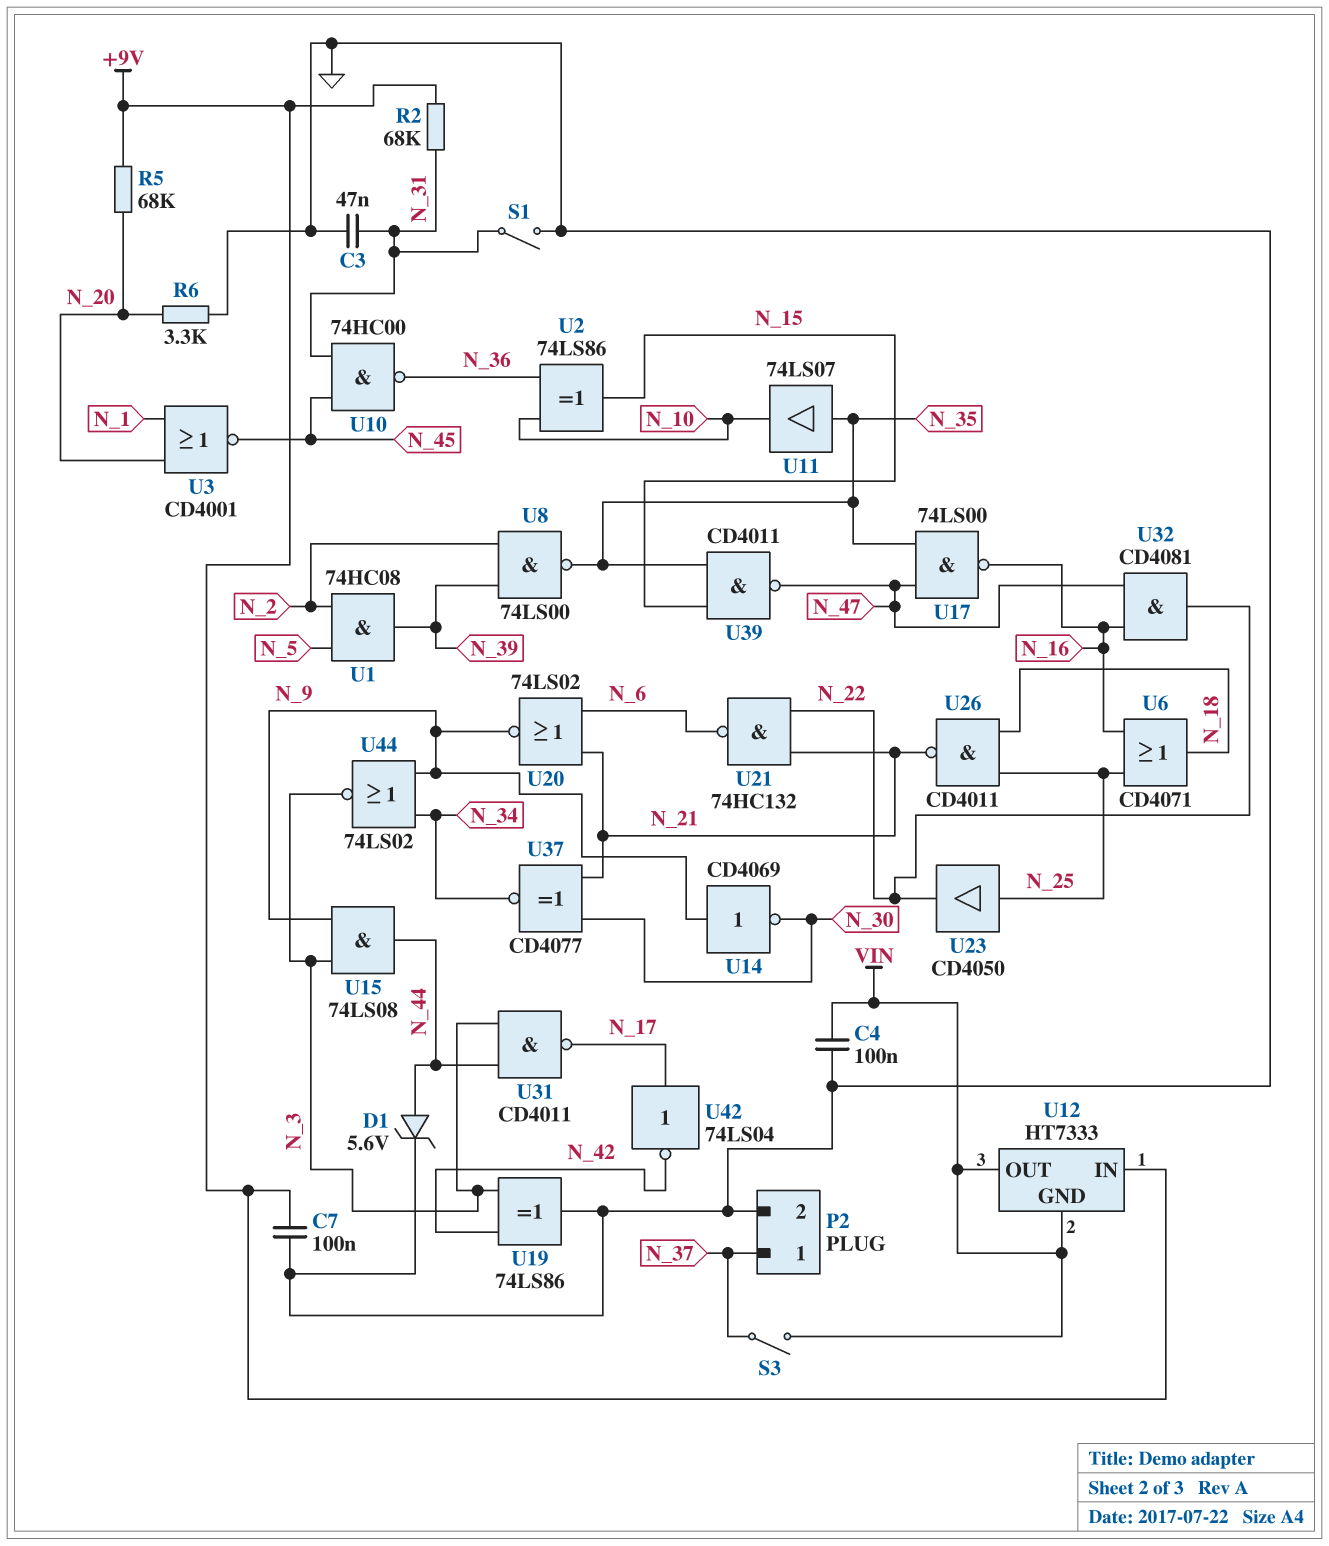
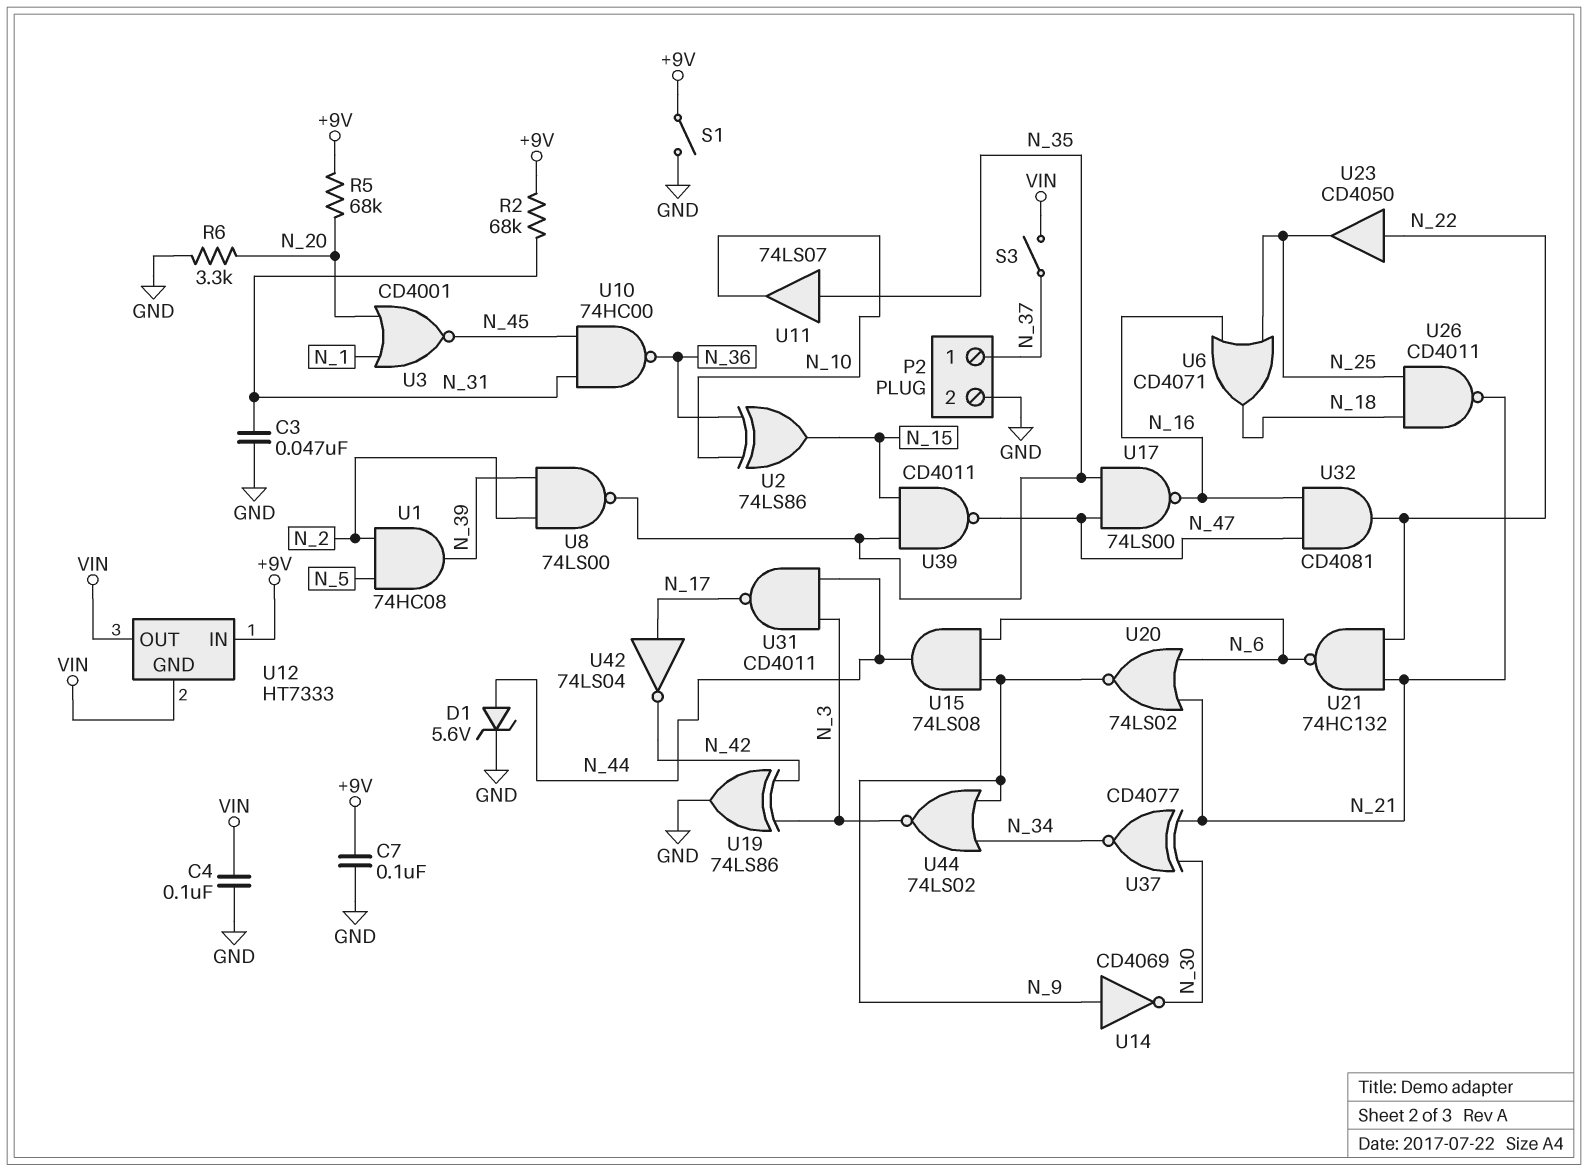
S1: switch (GND, N_31) -> switch (+9V, GND)
U15: AND 74LS08 (in N_3, in N_9, out N_44) -> AND 74LS08 (in N_6, in N_9, out N_44)
U23: buffer CD4050 (in N_25, out N_22) -> buffer CD4050 (in N_22, out N_25)

